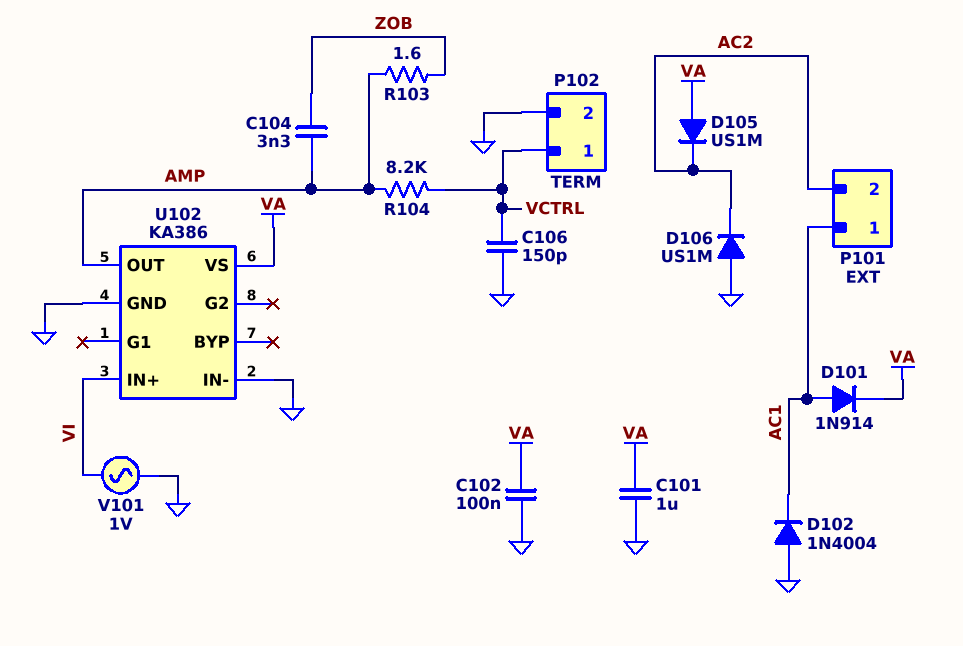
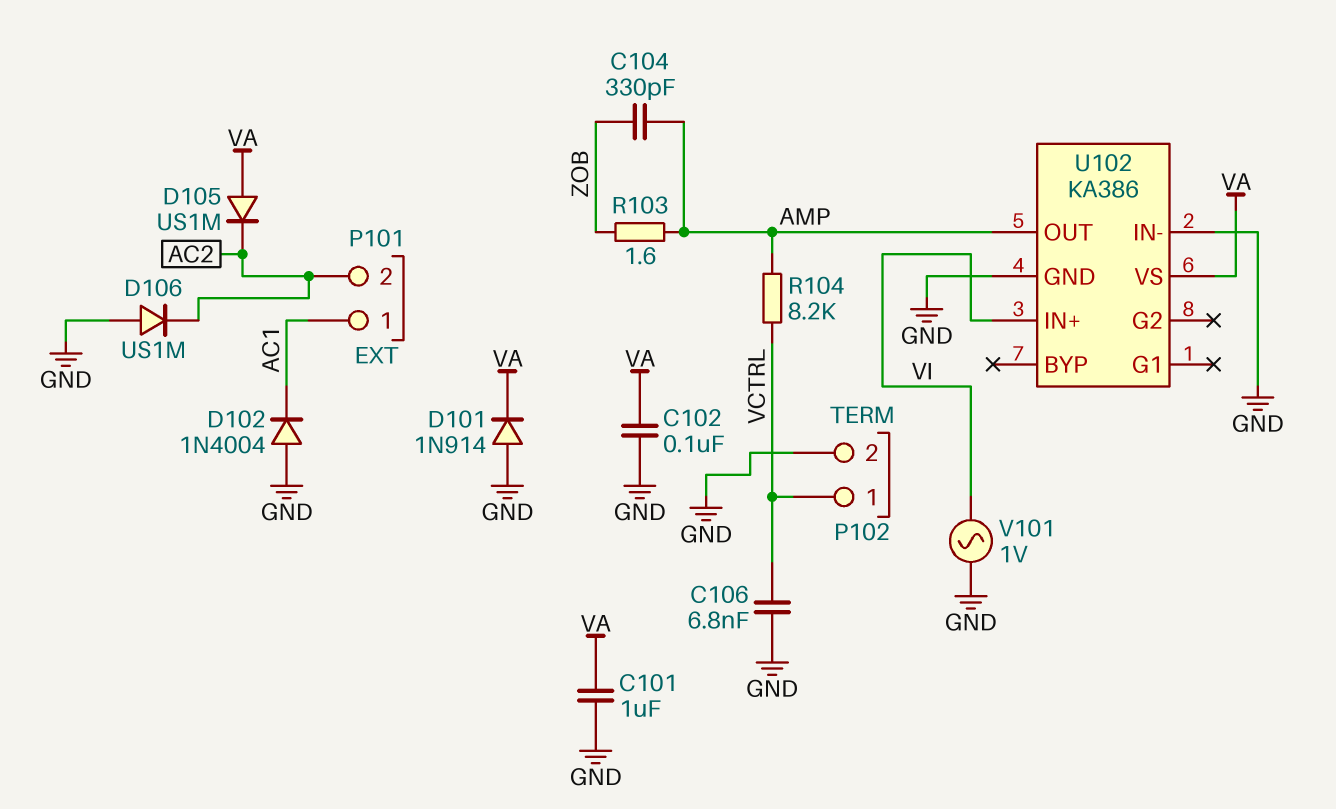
C104: 3.3nF (AMP, ZOB) -> 330pF (AMP, ZOB)
C106: 150pF (GND, VCTRL) -> 6.8nF (GND, VCTRL)
D101: diode 1N914 (A AC1, K VA) -> diode 1N914 (A GND, K VA)

